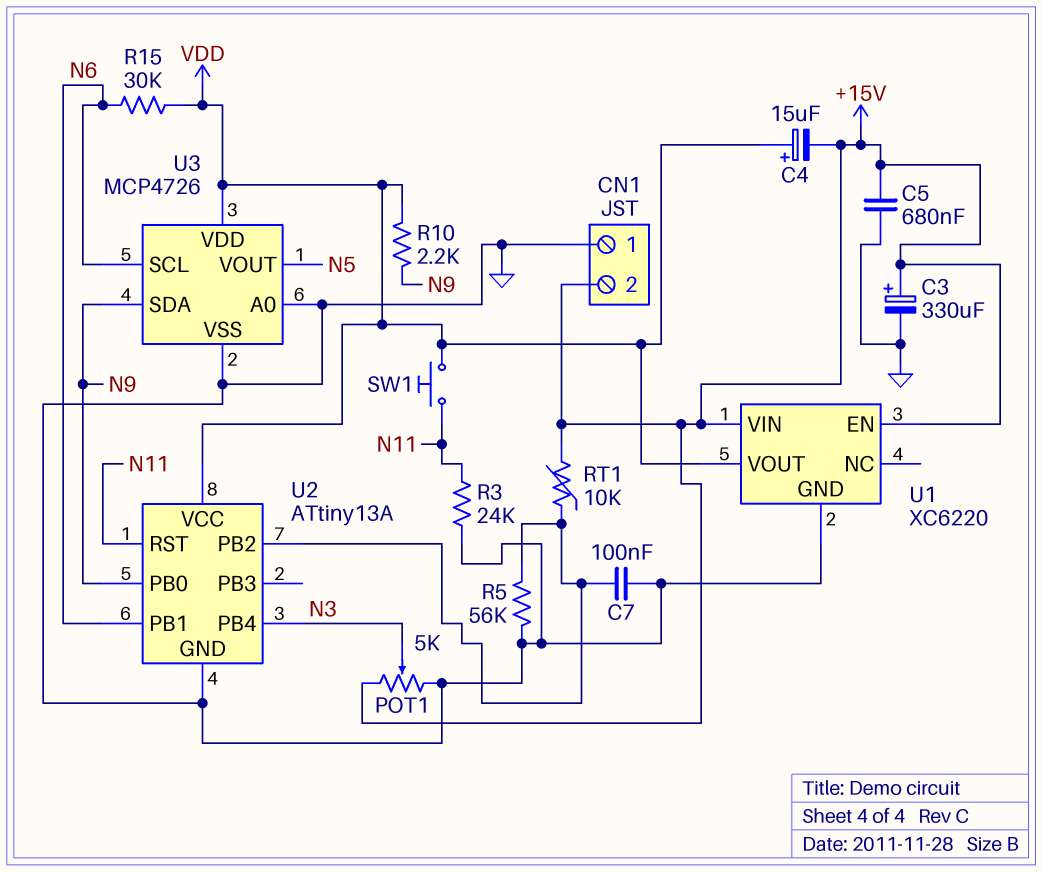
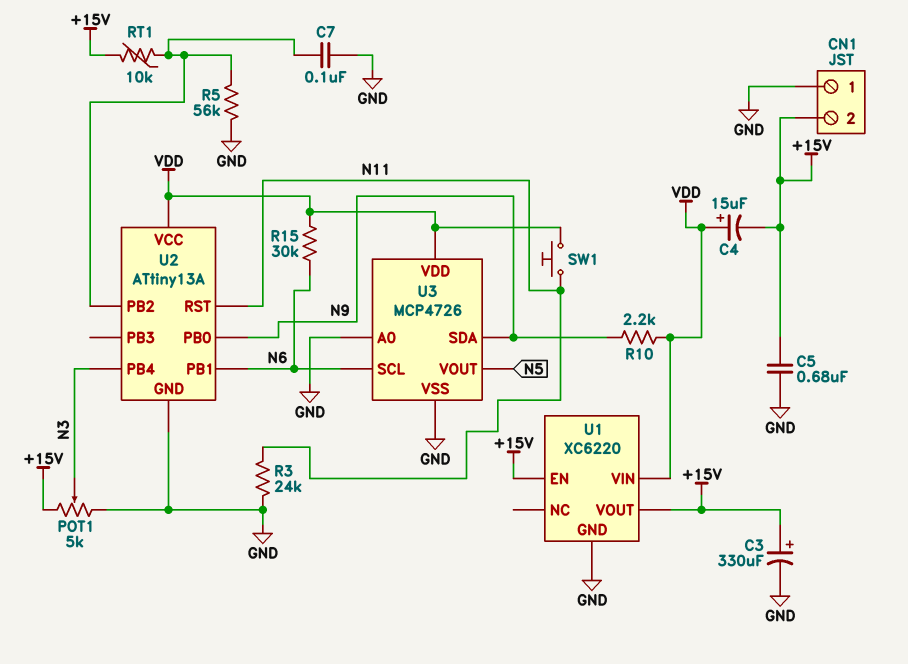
U1 pin VIN: +15V -> VDD
U1 pin VOUT: VDD -> +15V

